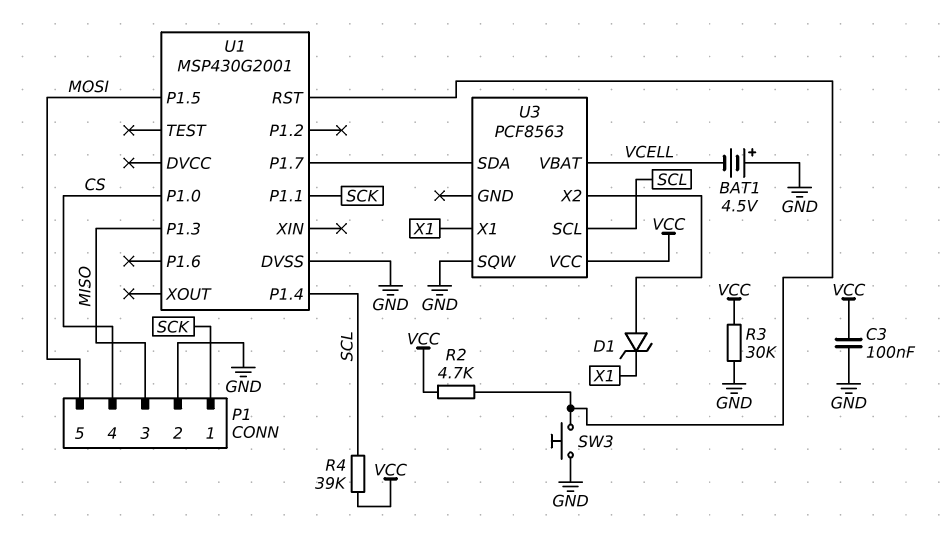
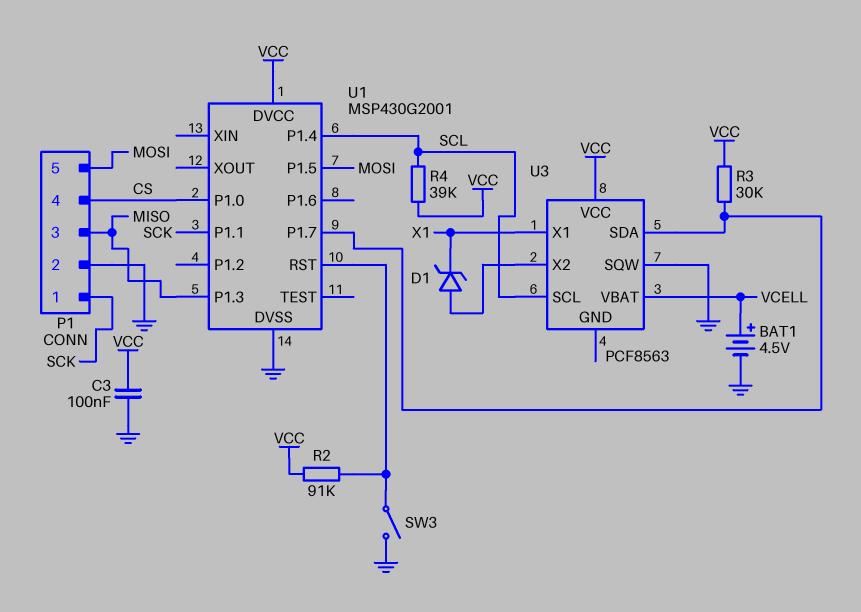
BAT1: 4.5V (plus GND, minus VCELL) -> 4.5V (plus VCELL, minus GND)
R2: 4.7k (U1/RST, VCC) -> 91k (U1/RST, VCC)
R3: 30k (GND, VCC) -> 30k (U1/P1.7, VCC)
SW3: button (GND, U1/RST) -> switch (GND, U1/RST)
U1 pin DVCC: none -> VCC

